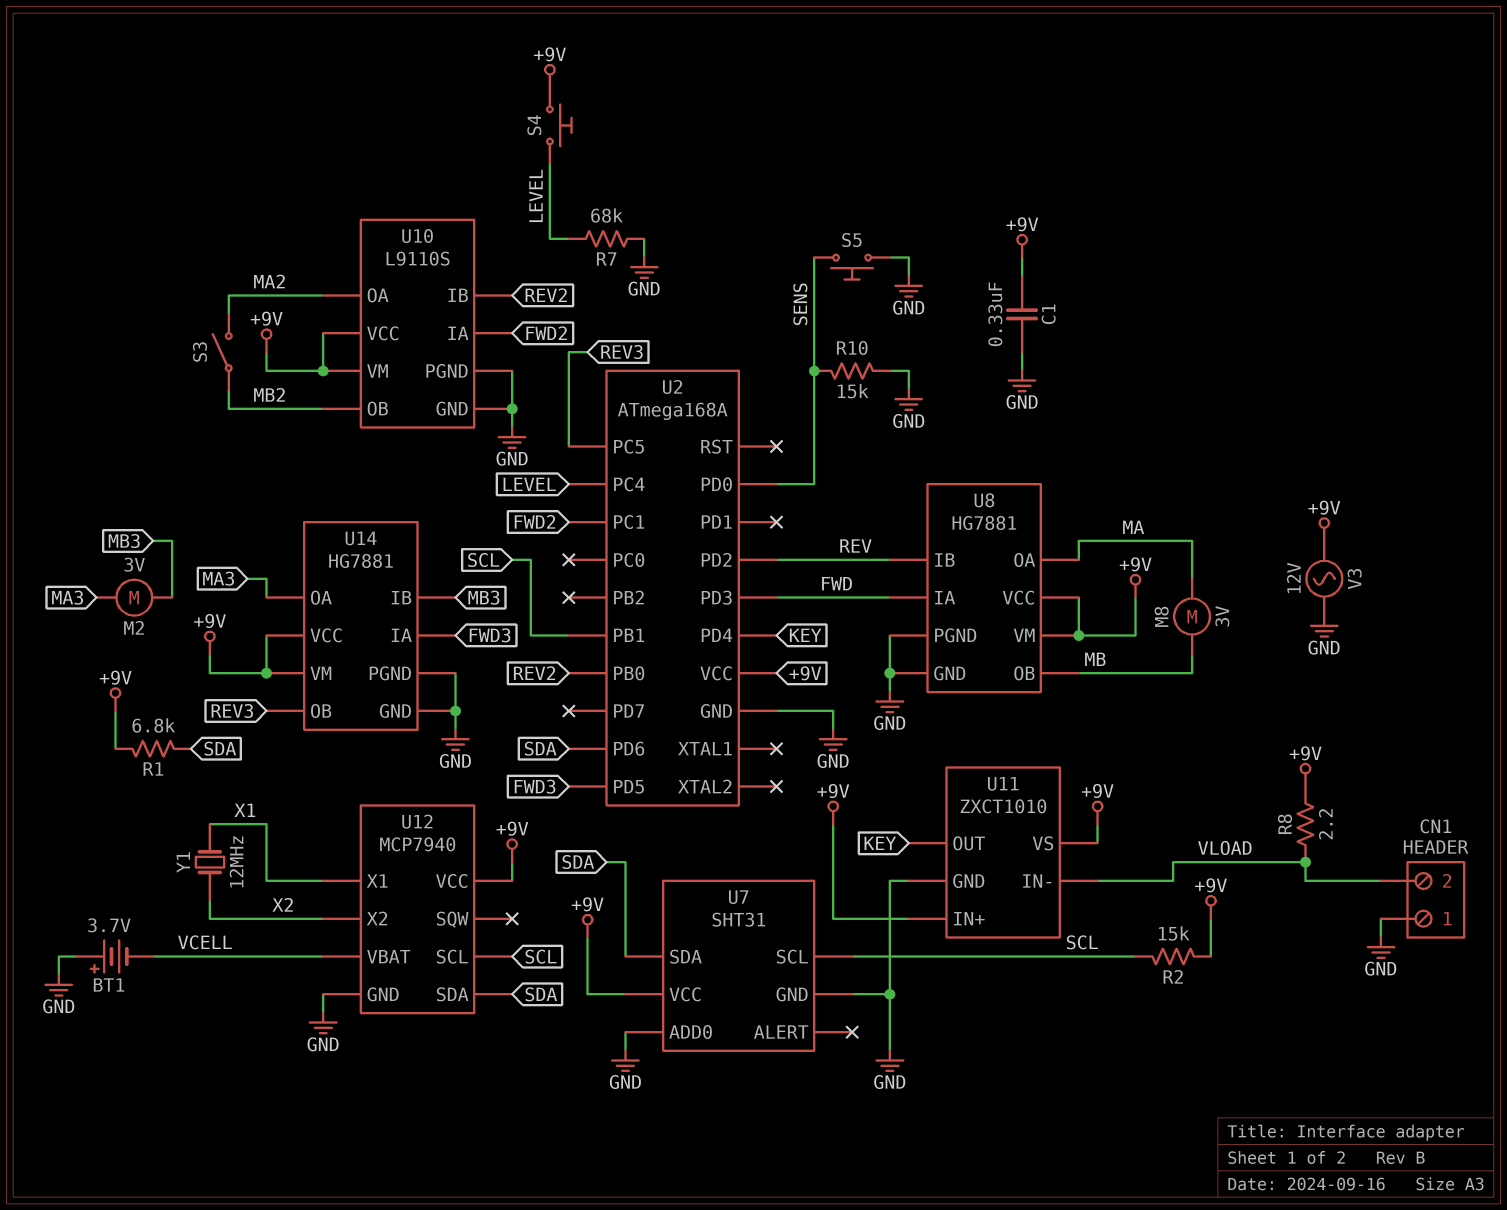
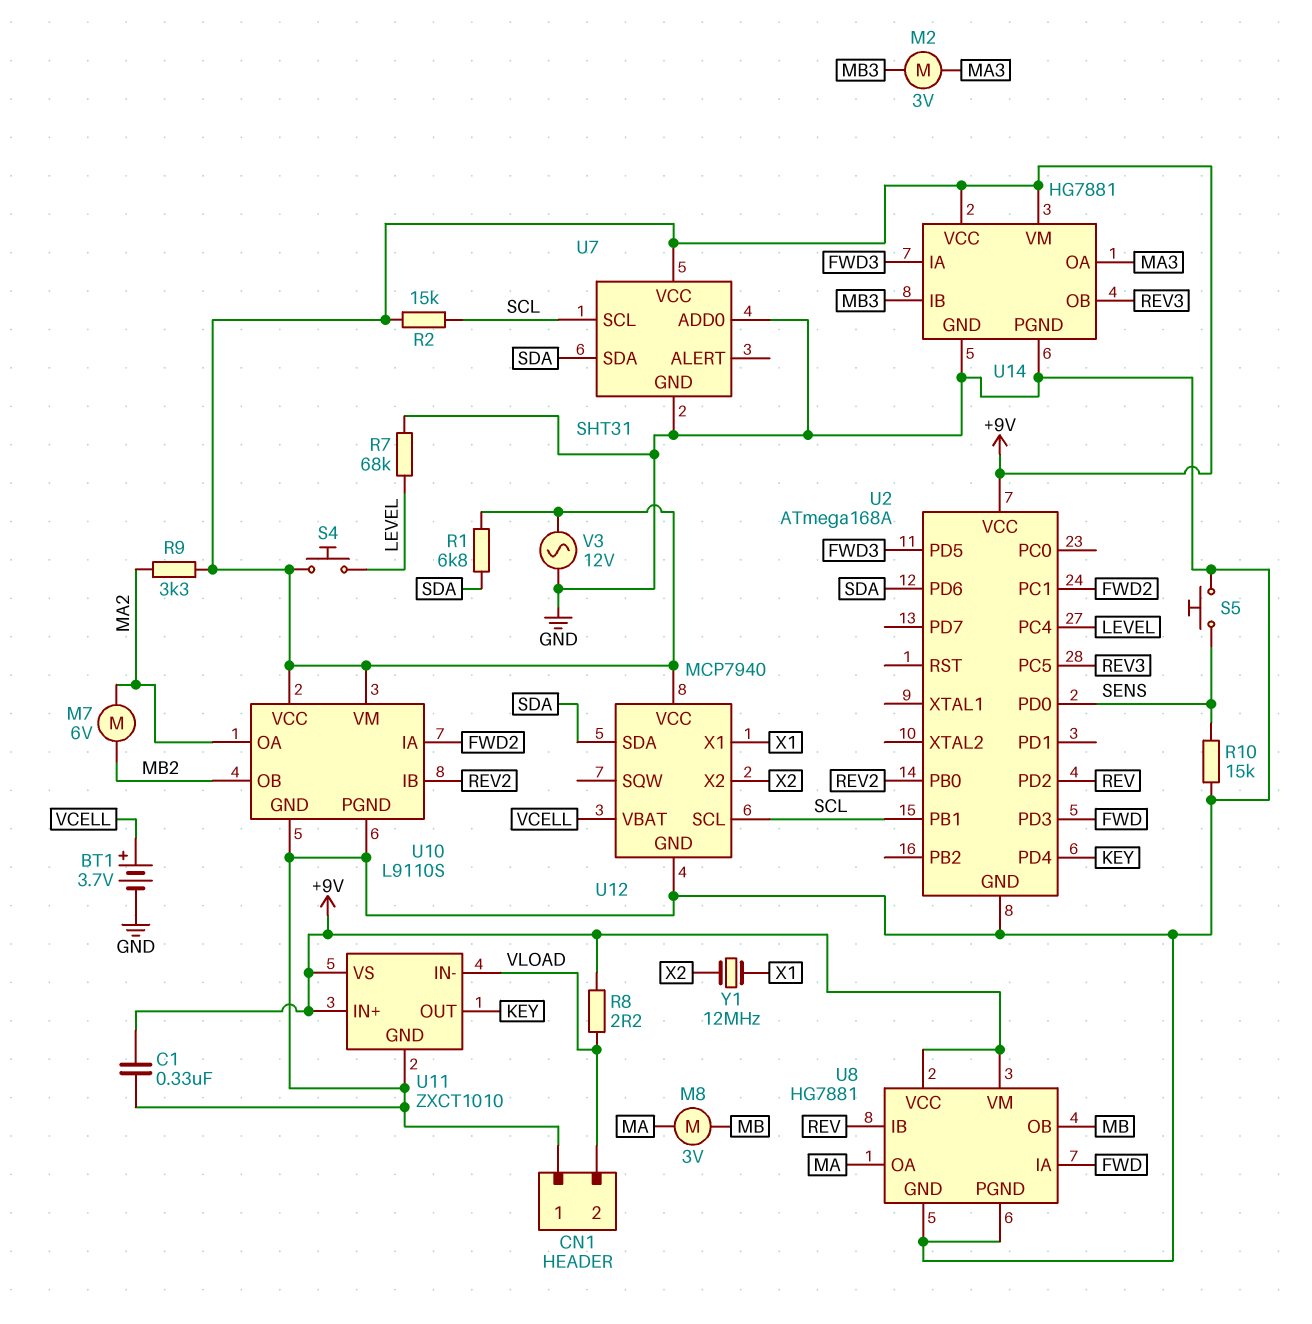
BT1: 3.7V (plus GND, minus VCELL) -> 3.7V (plus VCELL, minus GND)
M7: none -> motor 6V (MA2, MB2)
R9: none -> 3.3k (+9V, MA2)
S3: switch (MA2, MB2) -> none

